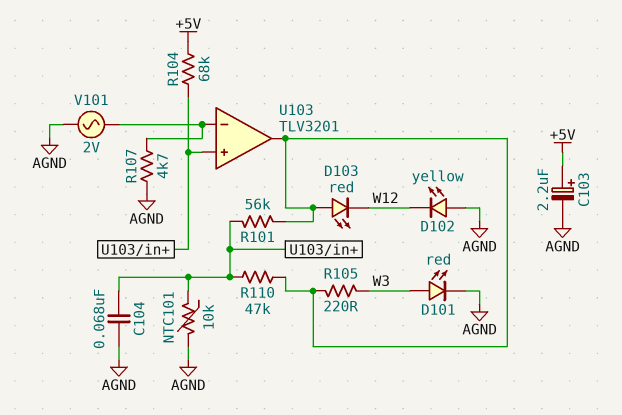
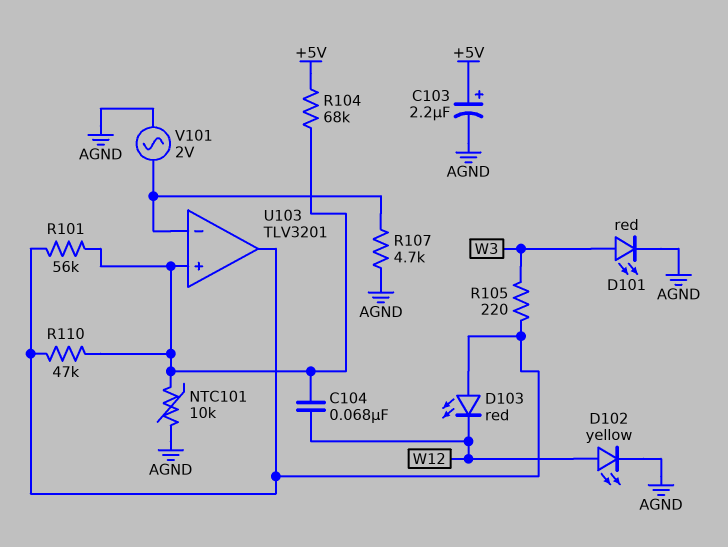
C104: 68nF (AGND, U103/in+) -> 68nF (U103/in+, W12)
D102: LED yellow (A AGND, K W12) -> LED yellow (A W12, K AGND)

